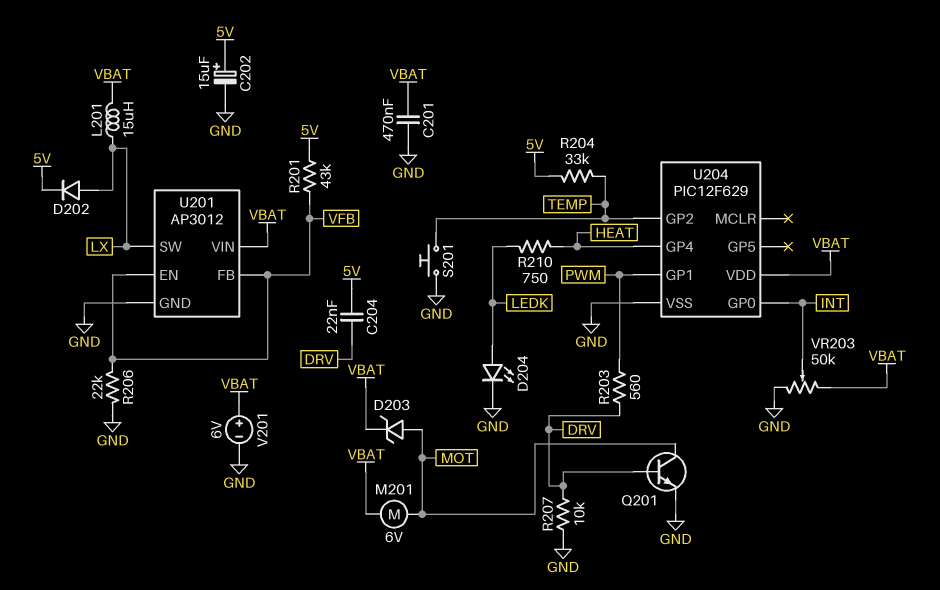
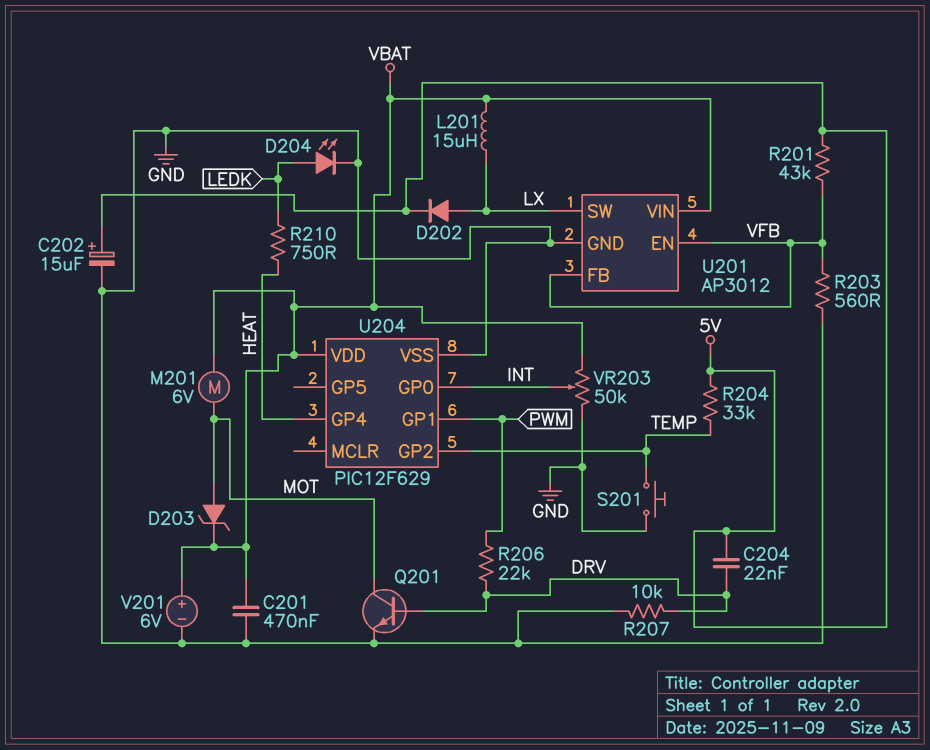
R203: 560 (DRV, PWM) -> 560 (GND, VFB)
R206: 22k (GND, VFB) -> 22k (DRV, PWM)

